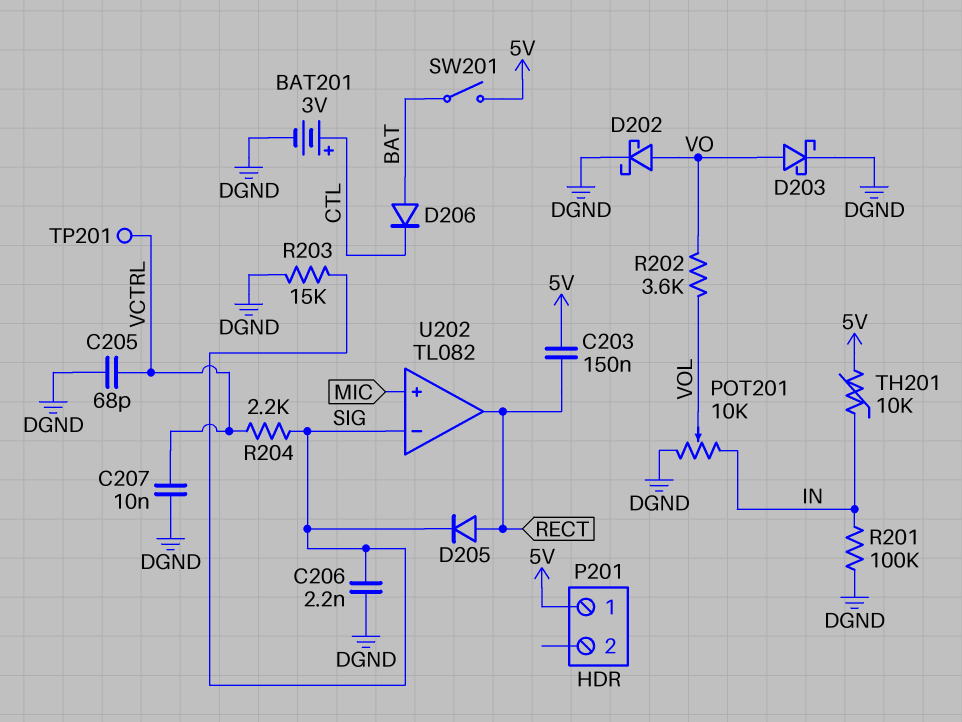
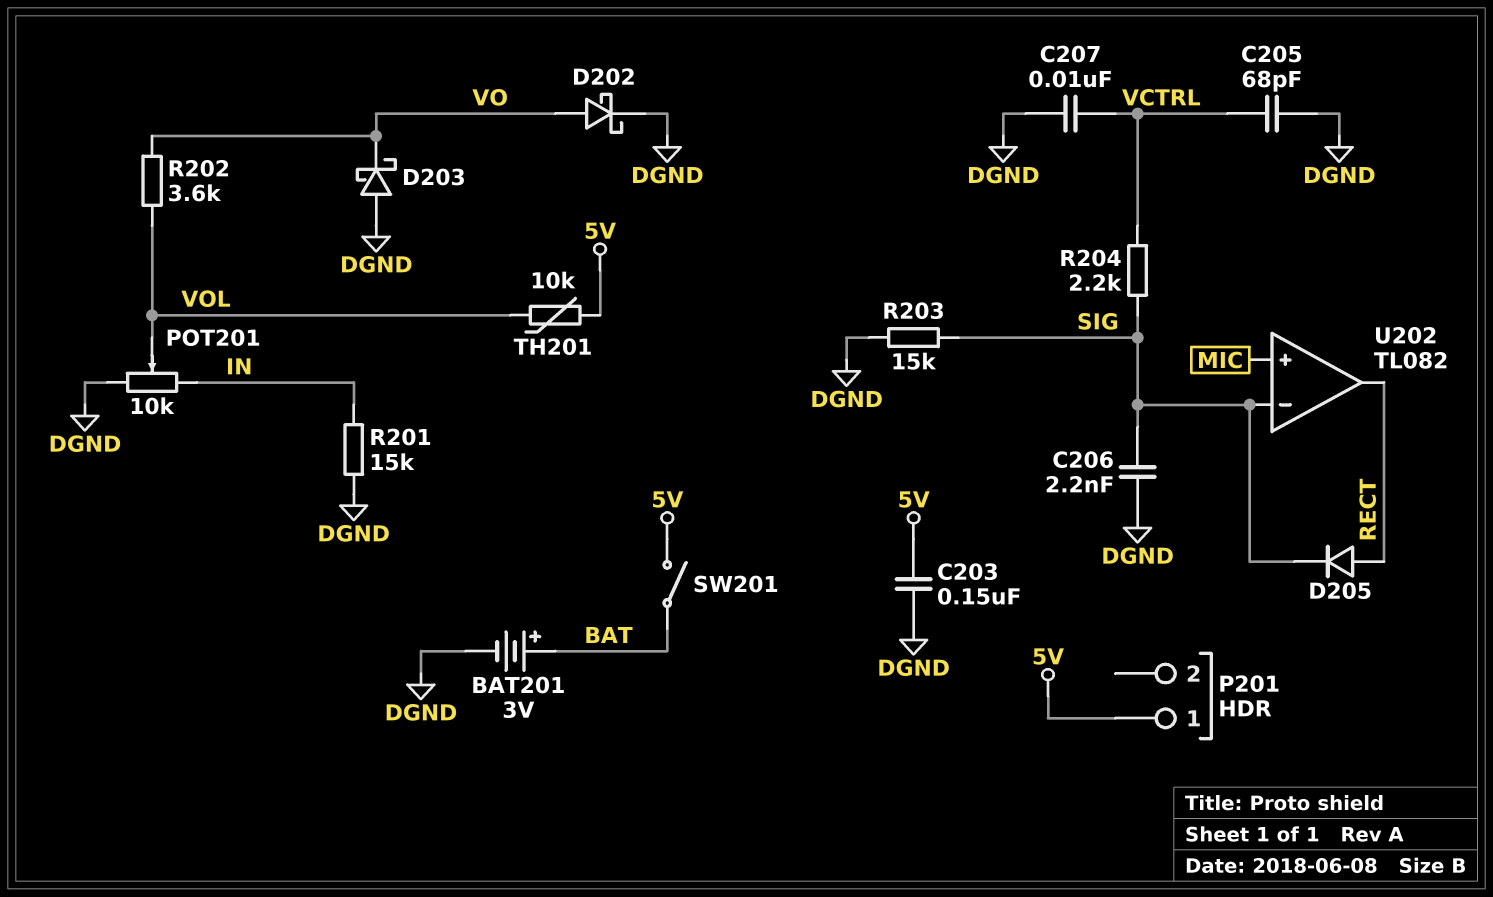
BAT201: 3V (plus CTL, minus DGND) -> 3V (plus BAT, minus DGND)
C203: 150nF (5V, RECT) -> 150nF (5V, DGND)
D203: schottky (A VO, K DGND) -> schottky (A DGND, K VO)
D206: diode (A BAT, K CTL) -> none
R201: 100k (DGND, IN) -> 15k (DGND, IN)
TH201: 10k (5V, IN) -> 10k (5V, VOL)
TP201: test point (VCTRL) -> none

